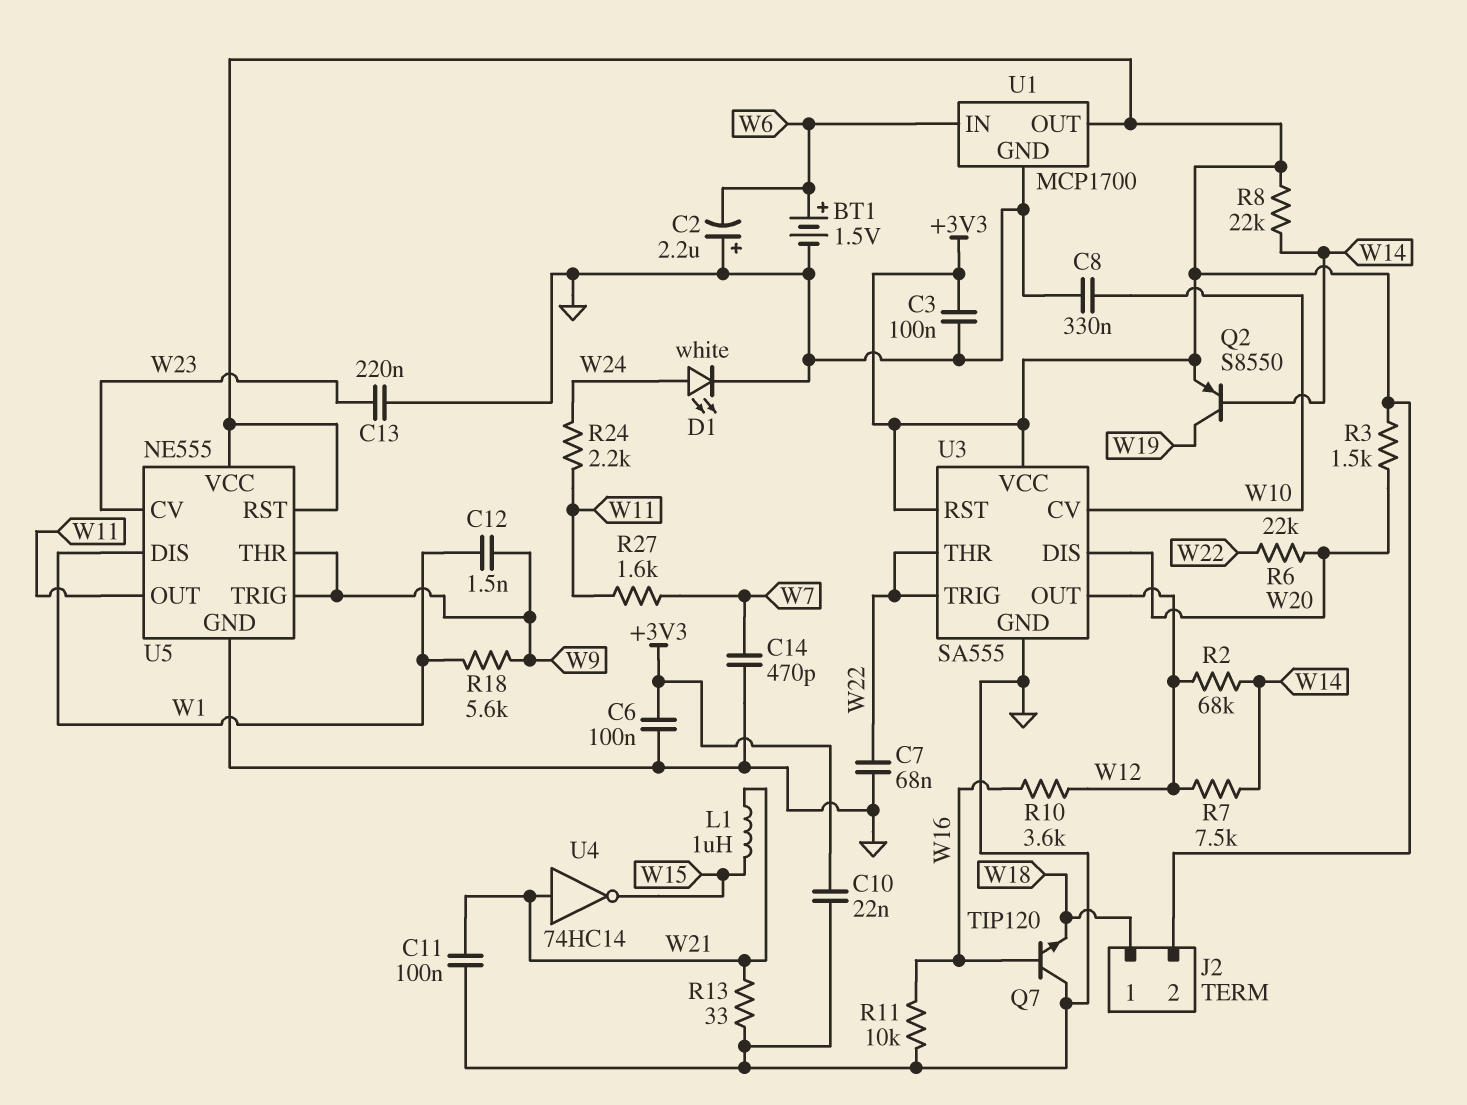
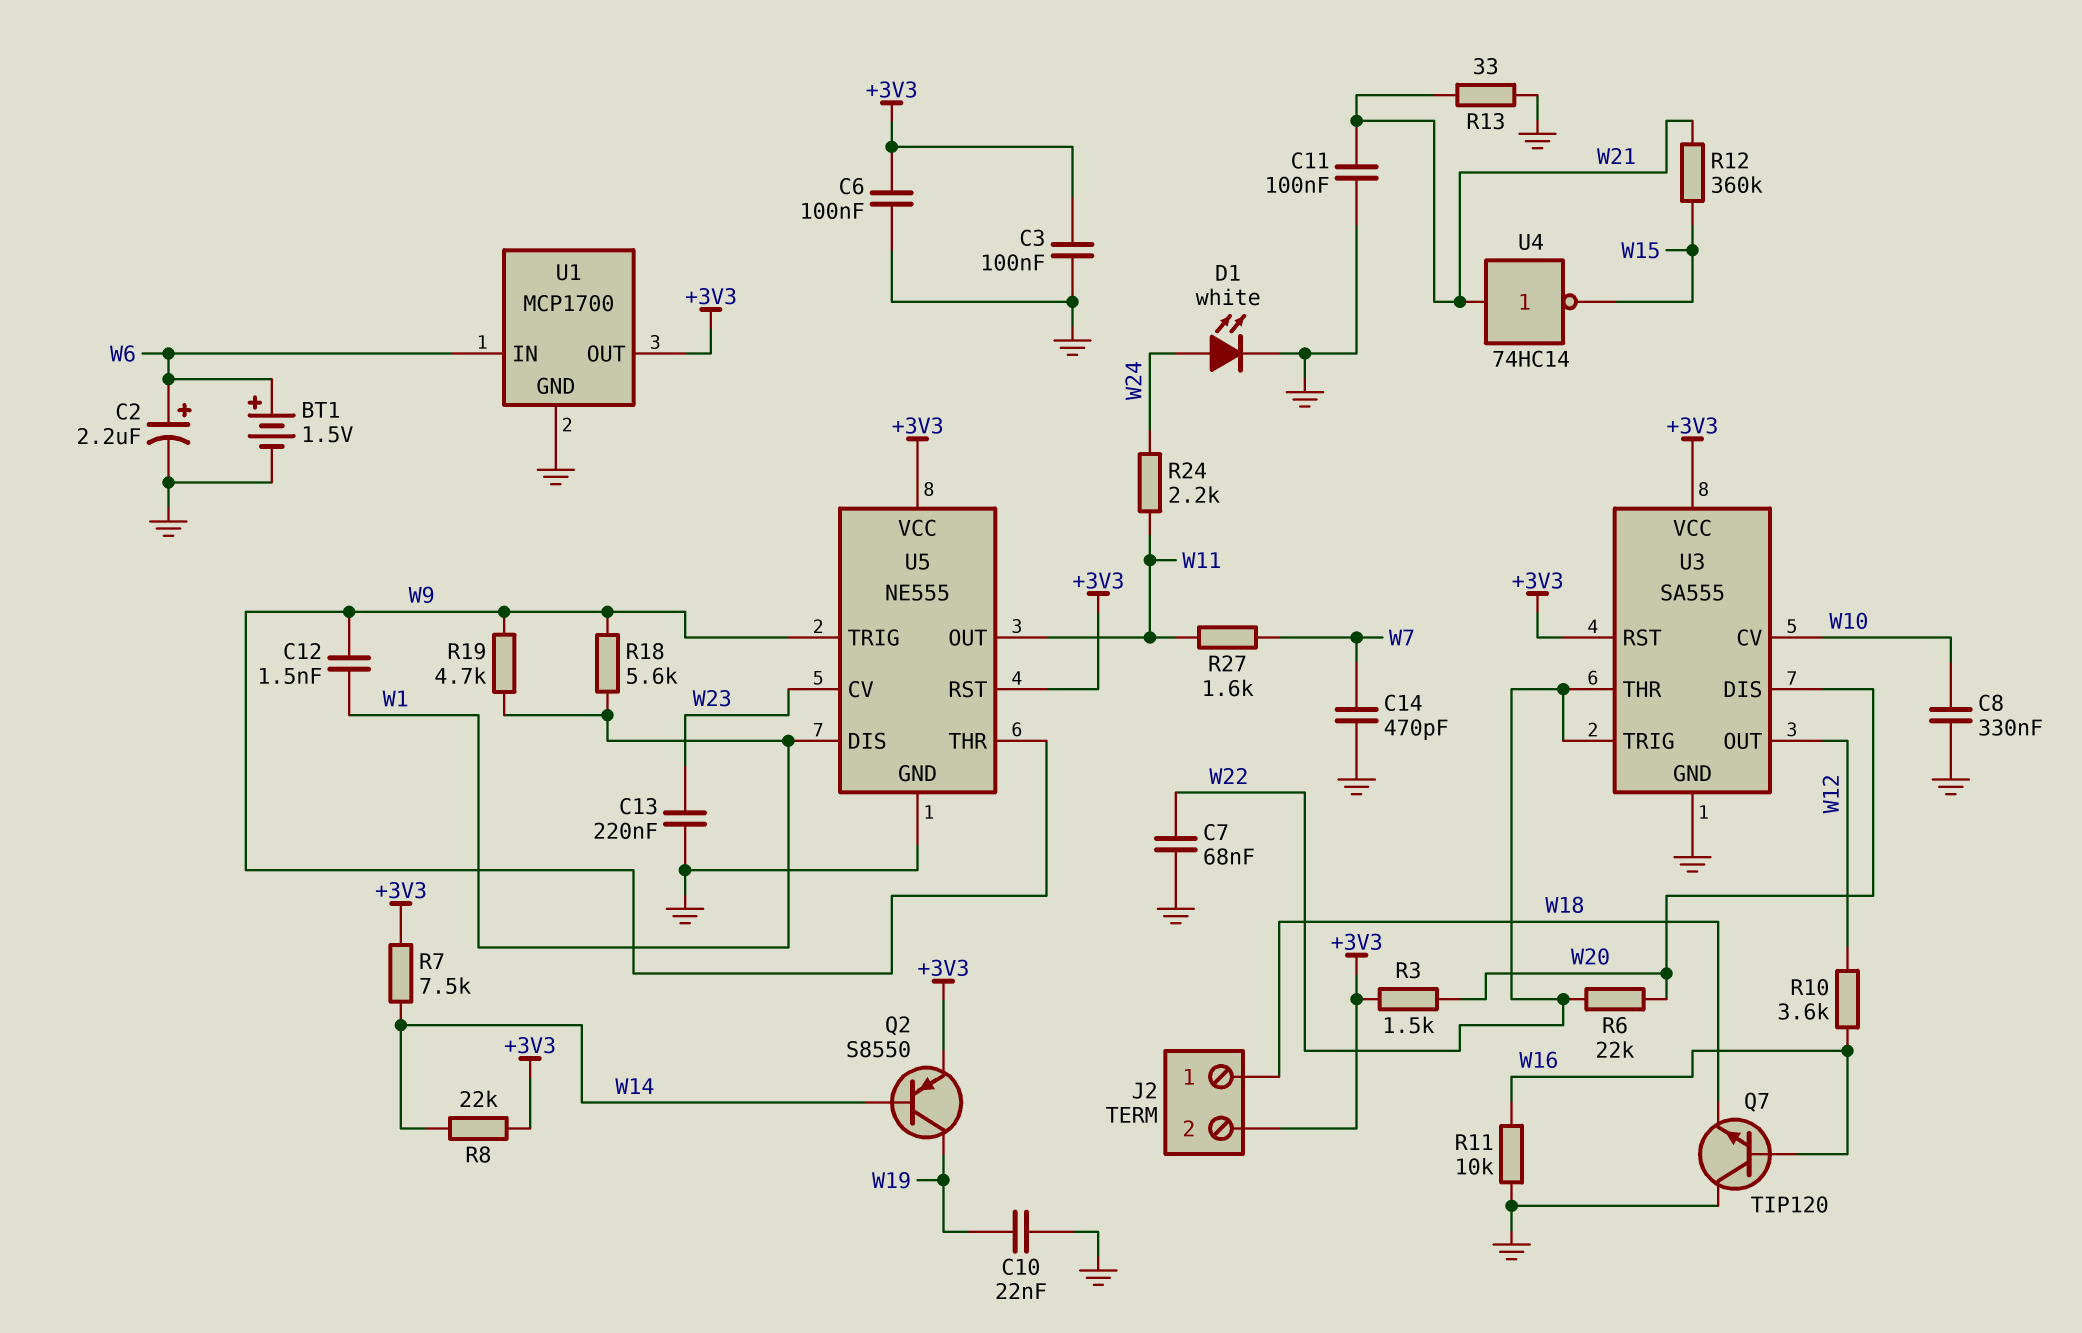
C2: 2.2uF (plus GND, minus W6) -> 2.2uF (plus W6, minus GND)
C10: 22nF (+3V3, GND) -> 22nF (GND, W19)
L1: 1uH (W15, W21) -> none
R2: 68k (W12, W14) -> none
R7: 7.5k (W12, W14) -> 7.5k (+3V3, W14)
R12: none -> 360k (W15, W21)
R19: none -> 4.7k (W1, W9)

